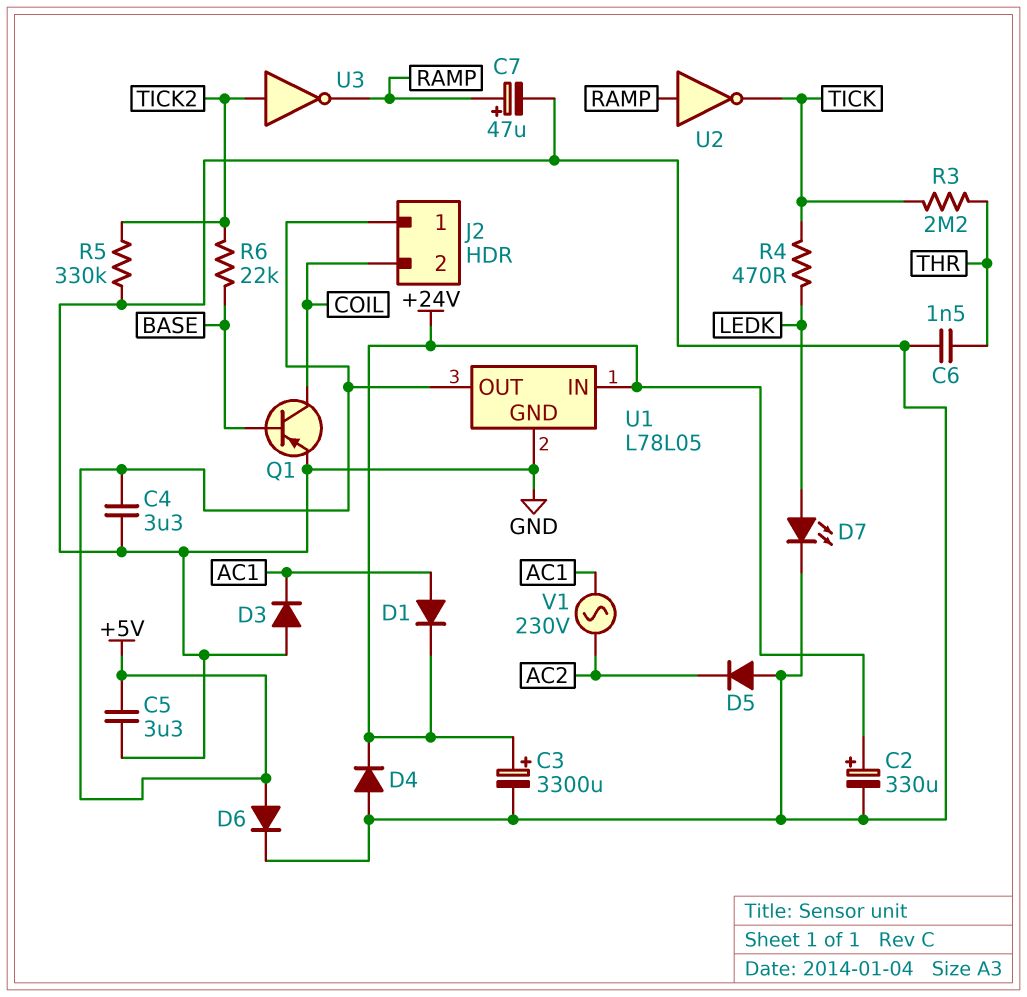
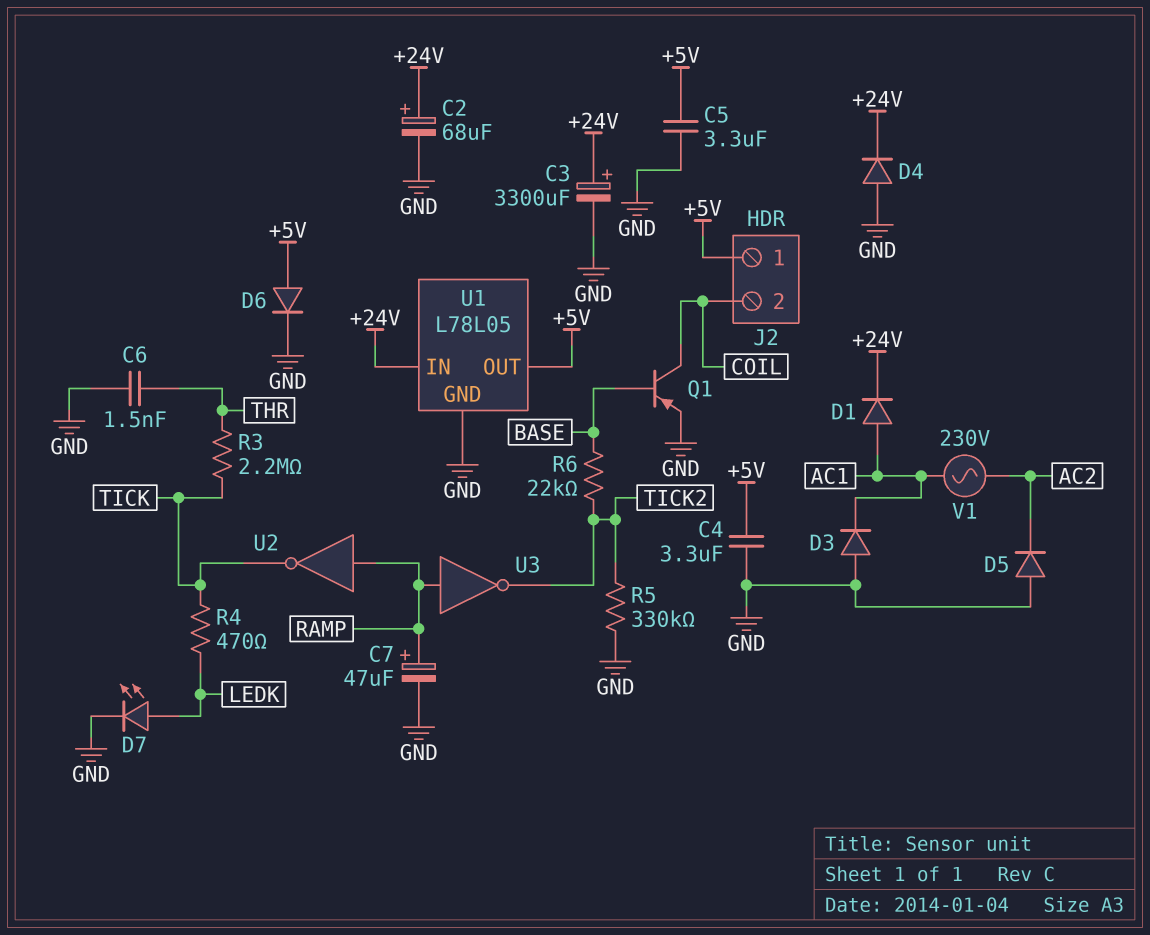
C2: 330uF (plus +24V, minus GND) -> 68uF (plus +24V, minus GND)
U3: NOT (in TICK2, out RAMP) -> NOT (in RAMP, out TICK2)

